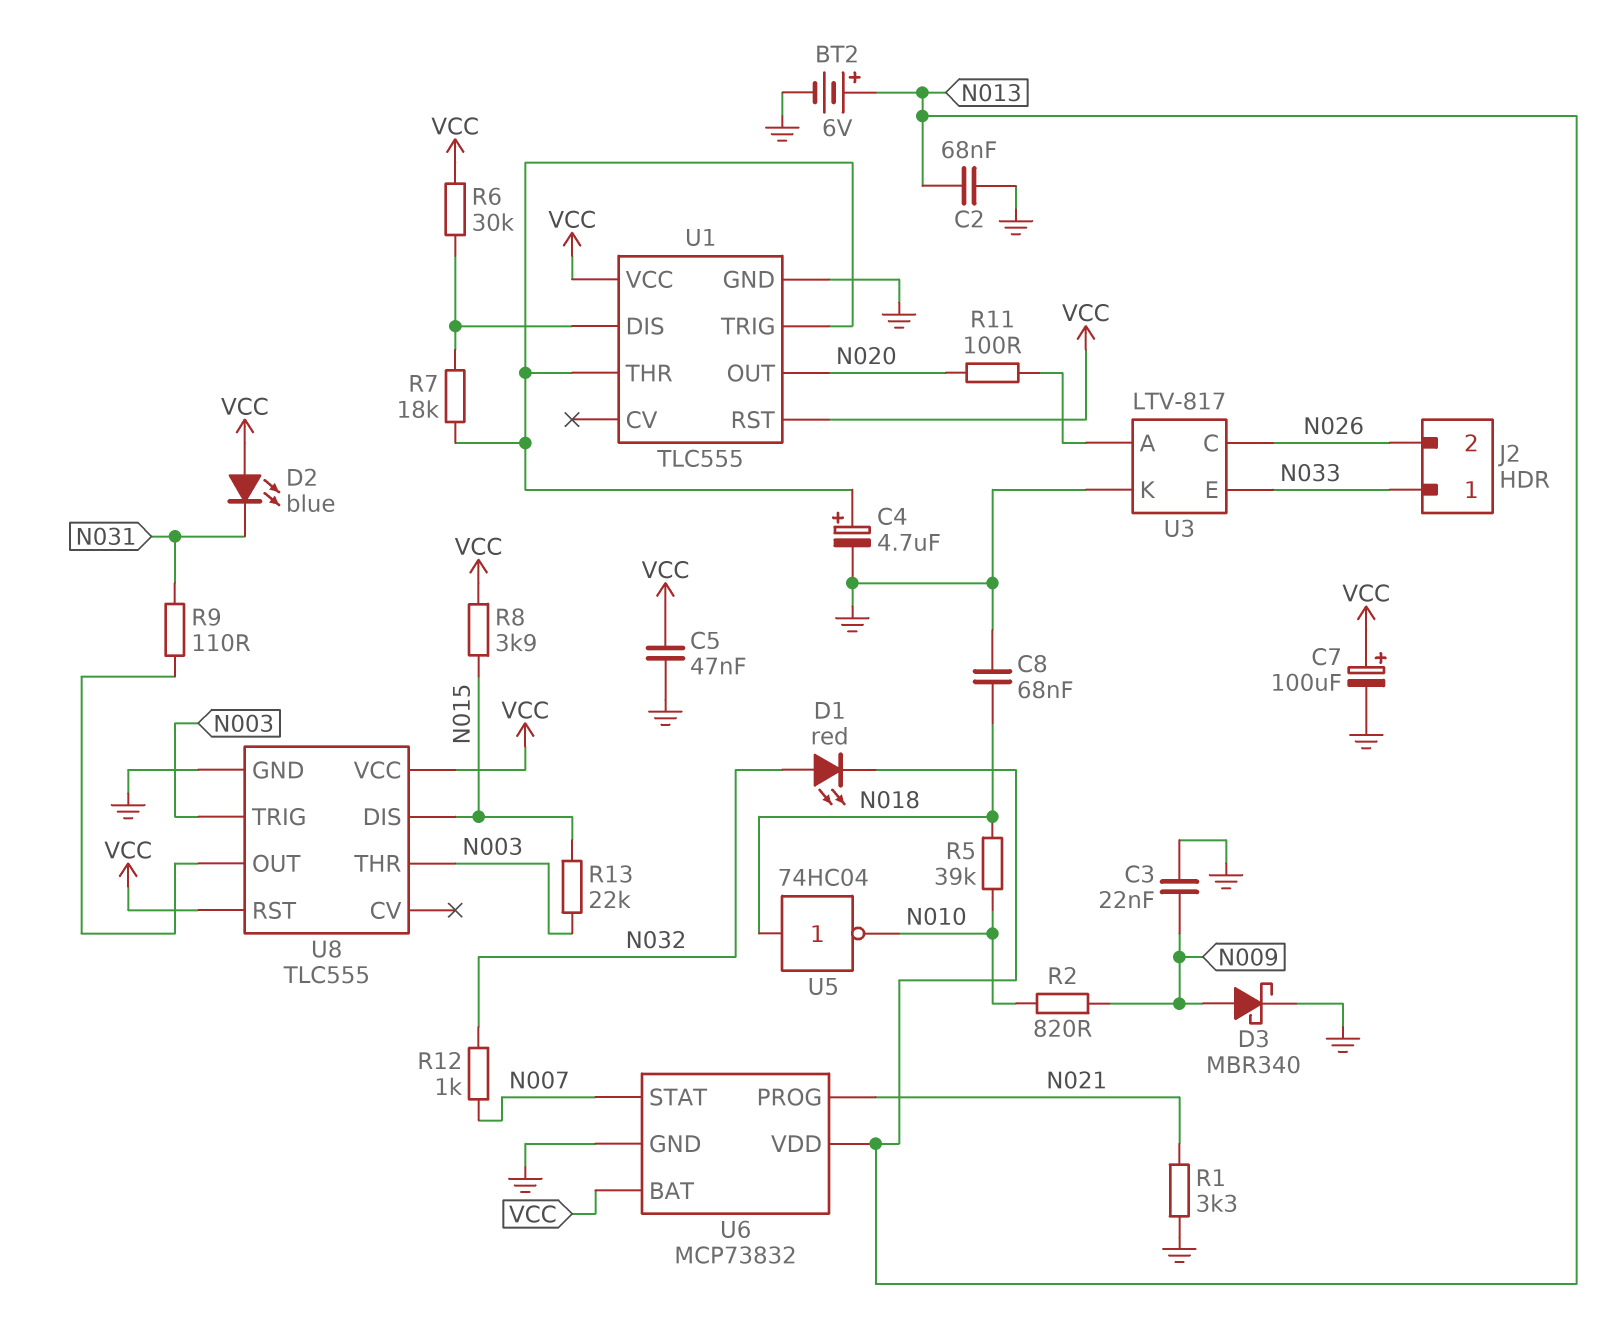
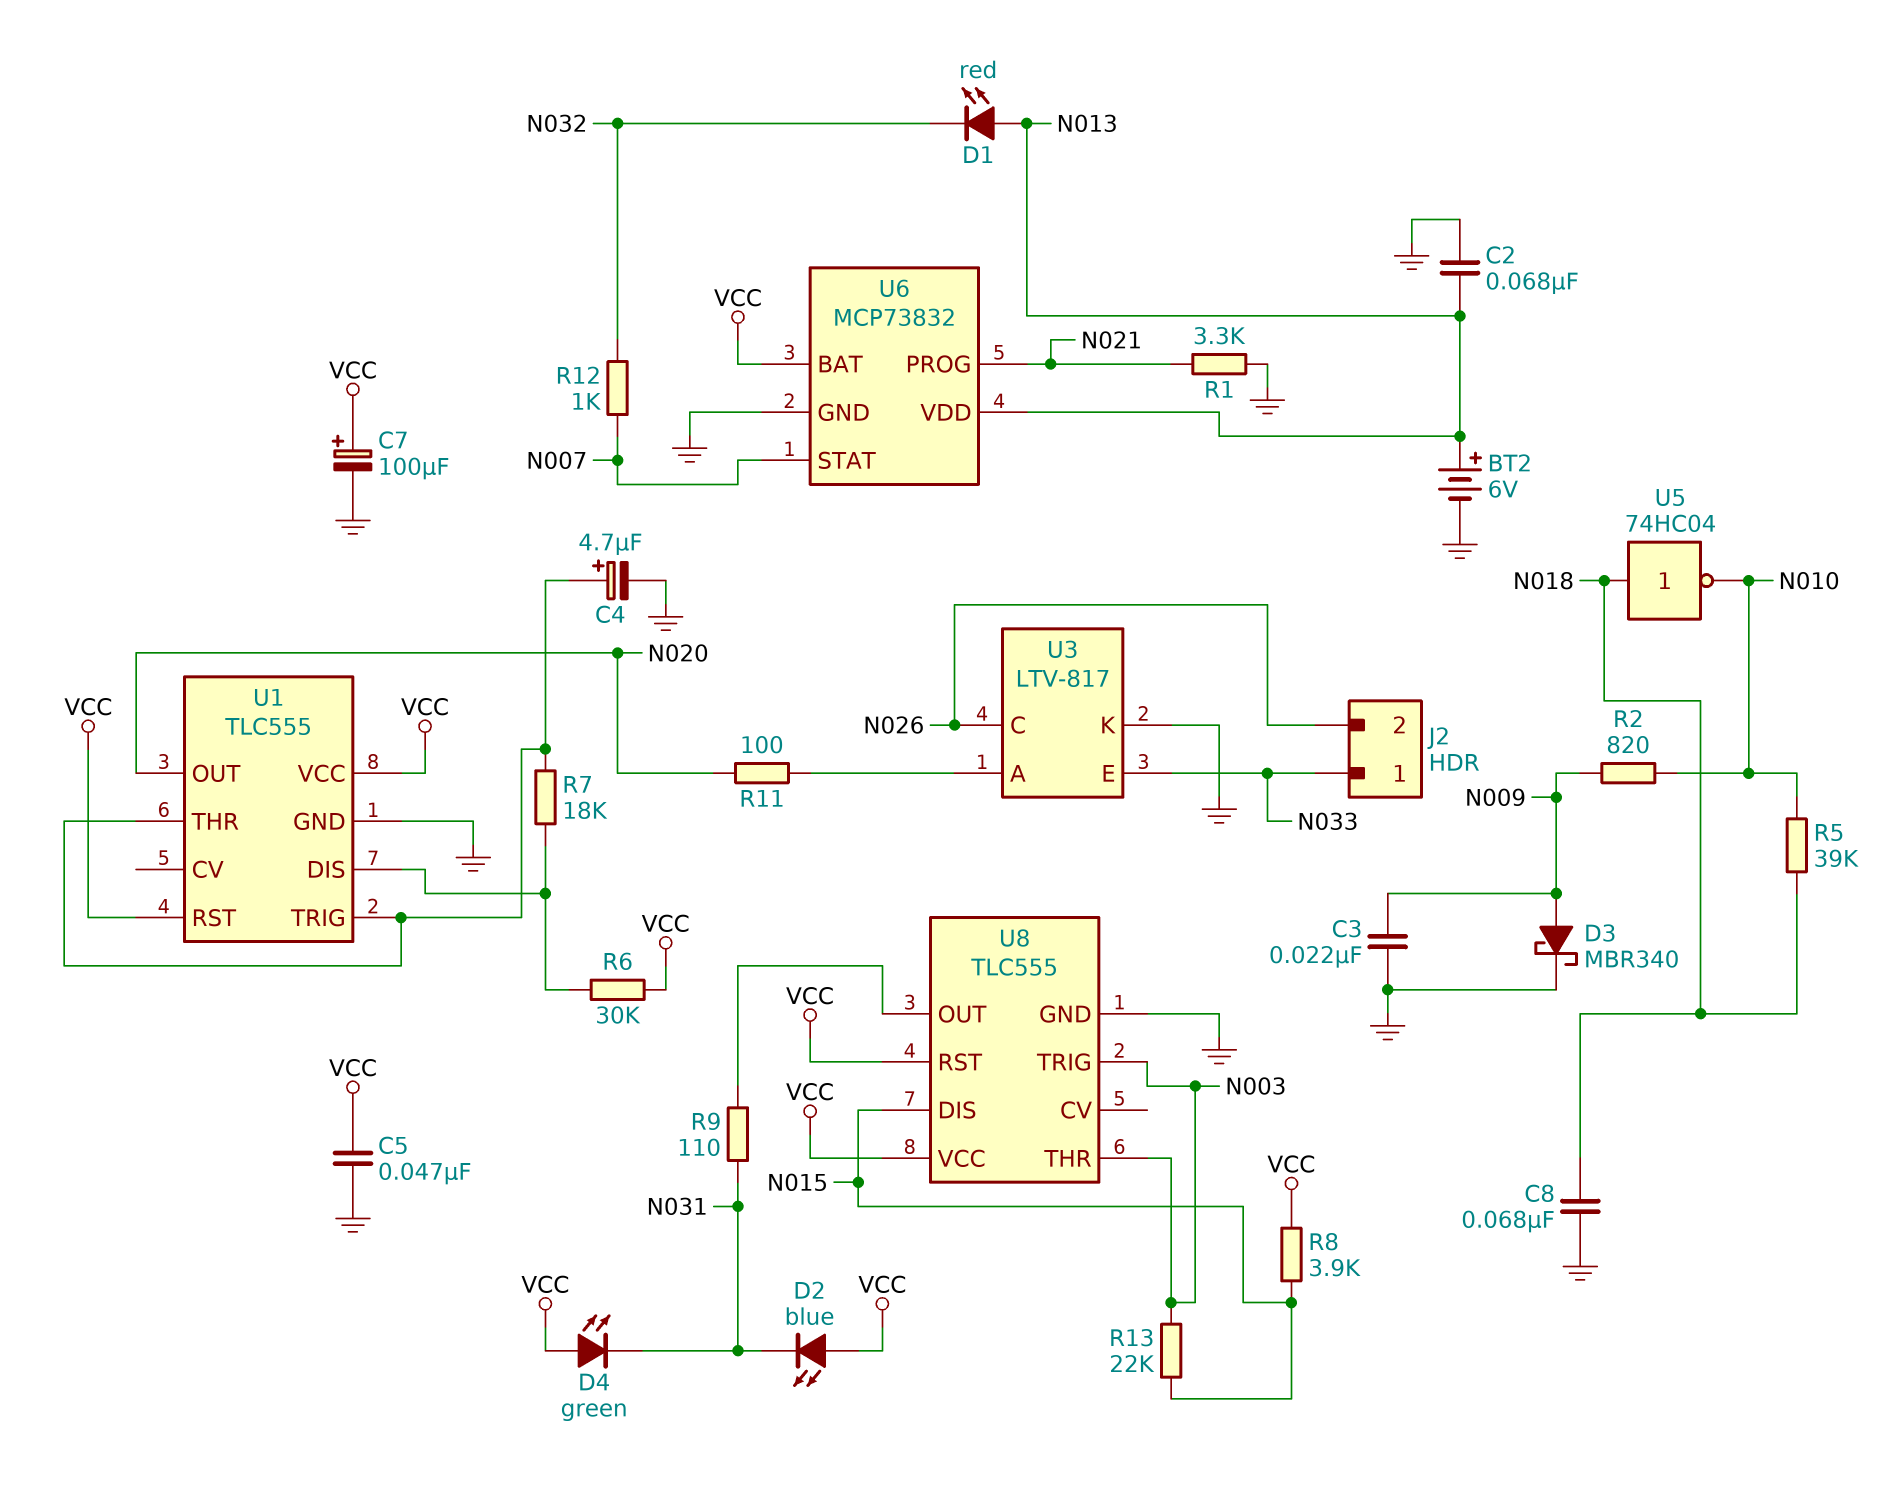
D1: LED red (A N032, K N013) -> LED red (A N013, K N032)
D4: none -> LED green (A VCC, K N031)

